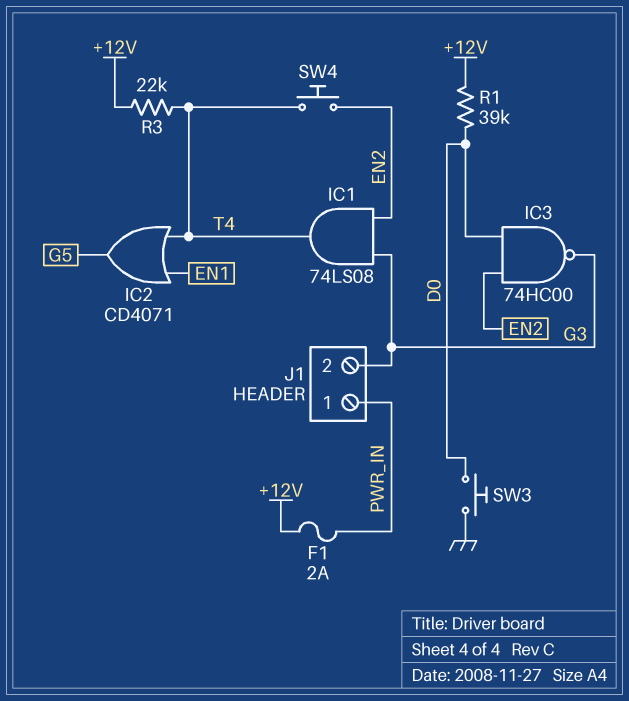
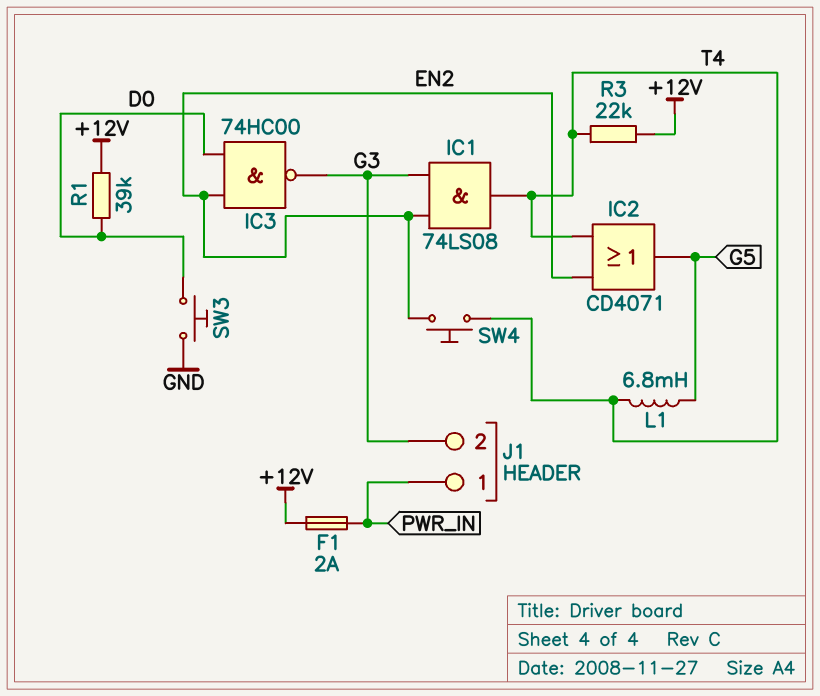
IC2: OR CD4071 (in EN1, in T4, out G5) -> OR CD4071 (in EN2, in T4, out G5)
L1: none -> 6.8mH (G5, T4)

